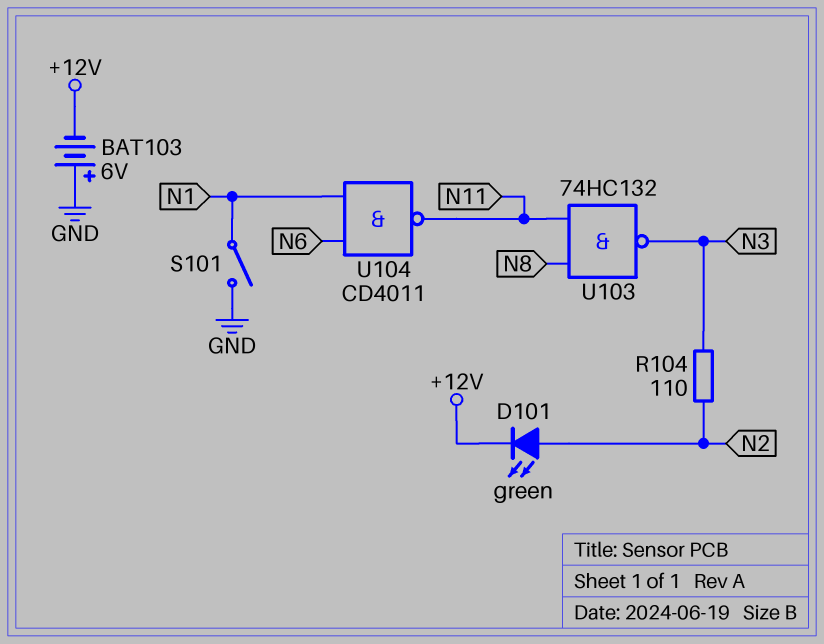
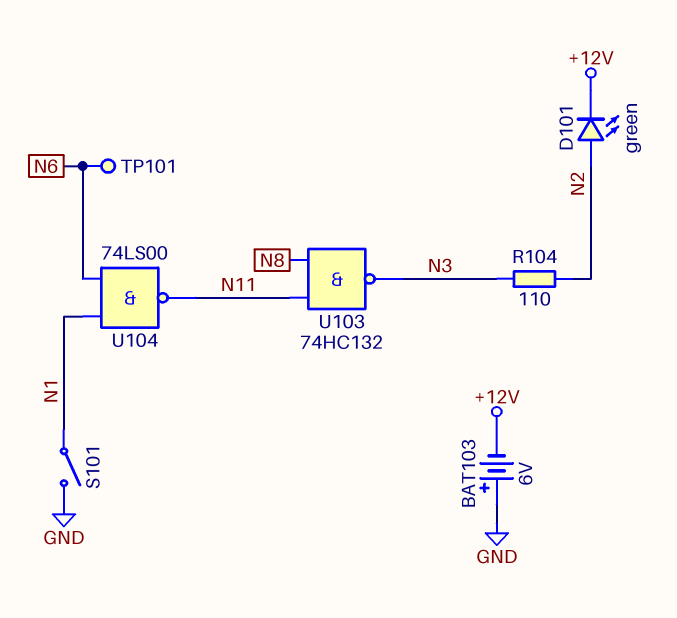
TP101: none -> test point (N6)
U104: NAND CD4011 (in N1, in N6, out N11) -> NAND 74LS00 (in N1, in N6, out N11)

